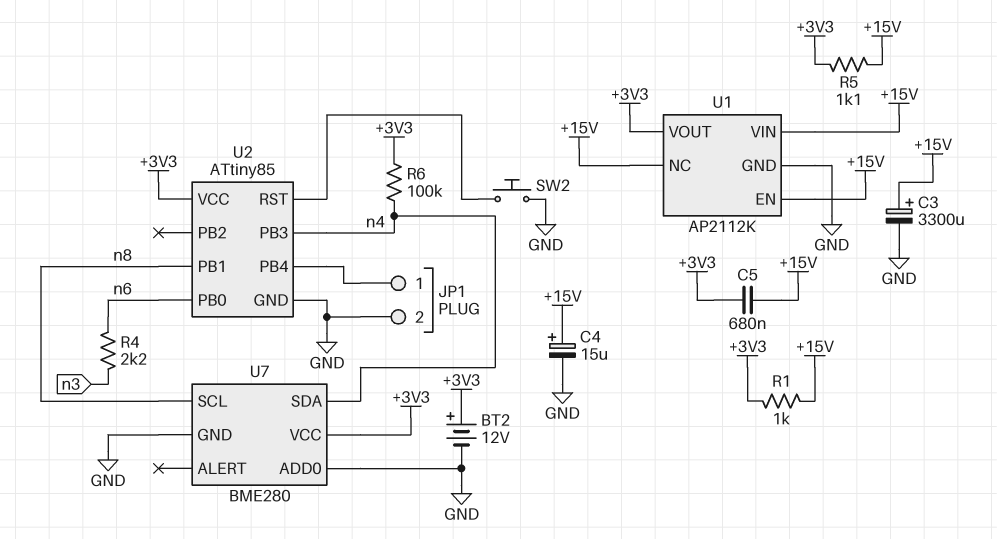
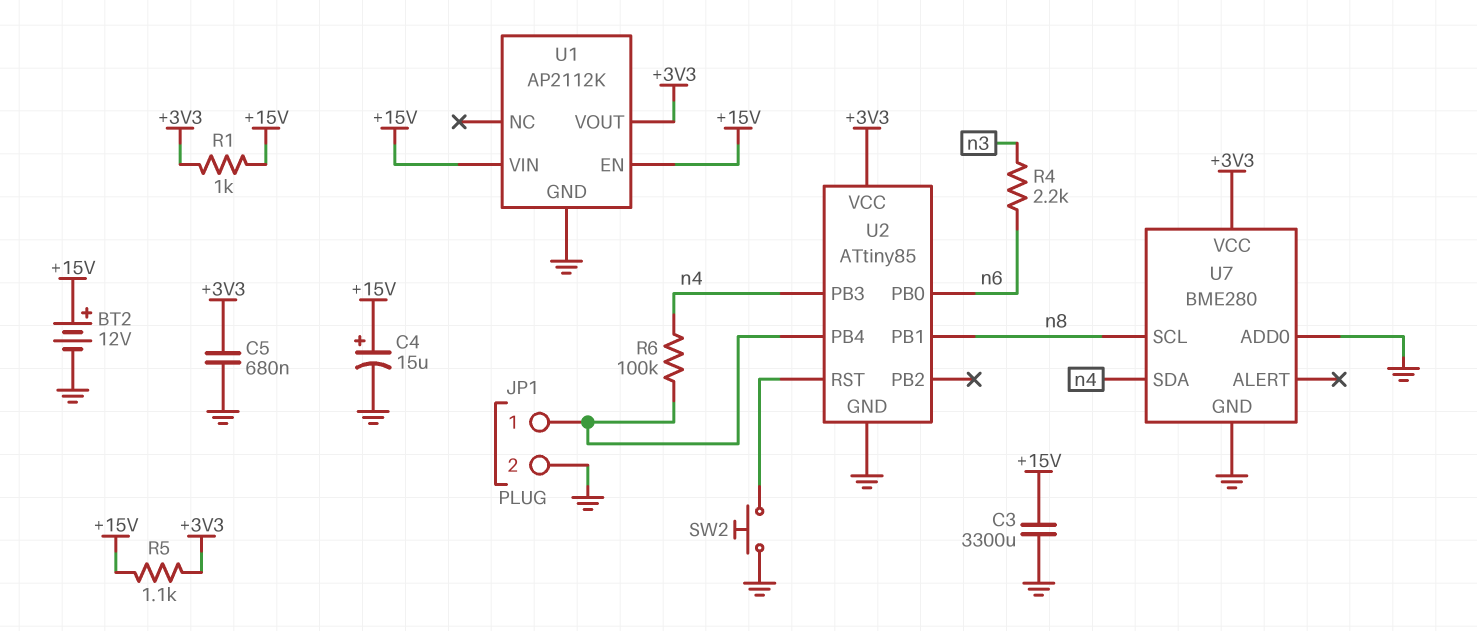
BT2: 12V (plus +3V3, minus GND) -> 12V (plus +15V, minus GND)
C3: 3300uF (plus +15V, minus GND) -> 3300uF (+15V, GND)
C5: 680nF (+3V3, +15V) -> 680nF (+3V3, GND)
R6: 100k (+3V3, n4) -> 100k (JP1/1, n4)
U1 pin NC: +15V -> none

